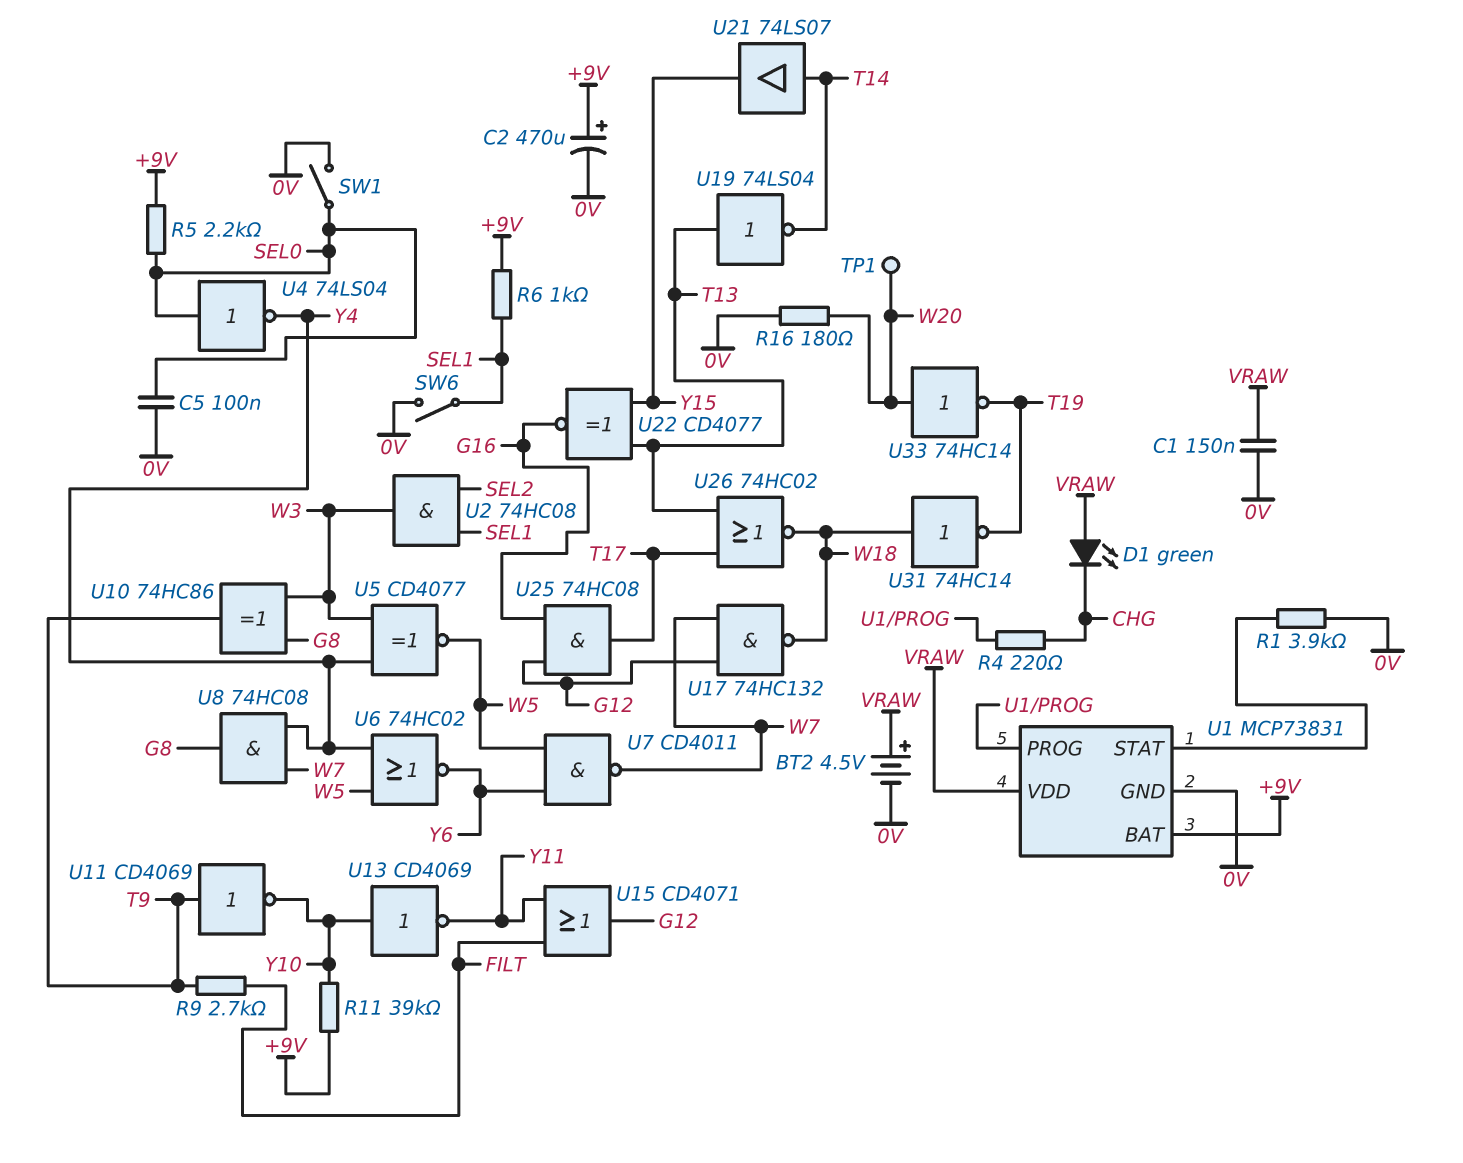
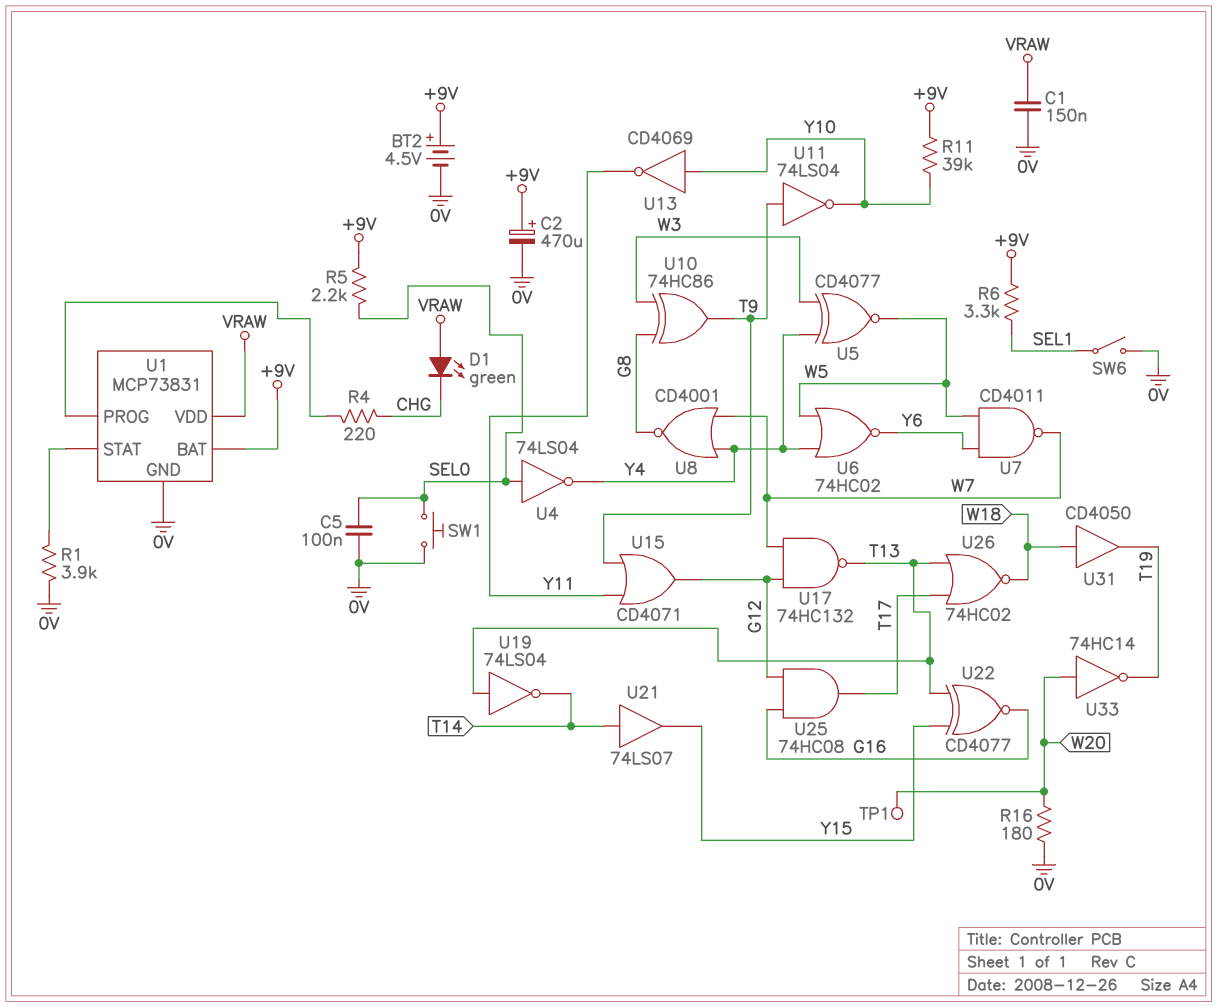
BT2: 4.5V (plus VRAW, minus 0V) -> 4.5V (plus +9V, minus 0V)
R6: 1k (+9V, SEL1) -> 3.3k (+9V, SEL1)
R9: 2.7k (FILT, T9) -> none
SW1: switch (0V, SEL0) -> button (0V, SEL0)
U2: AND 74HC08 (in SEL1, in SEL2, out W3) -> none
U8: AND 74HC08 (in W7, in Y4, out G8) -> NOR CD4001 (in W7, in Y4, out G8)
U11: NOT CD4069 (in T9, out Y10) -> NOT 74LS04 (in T9, out Y10)
U15: OR CD4071 (in FILT, in Y11, out G12) -> OR CD4071 (in T9, in Y11, out G12)
U17: NAND 74HC132 (in G12, in W7, out W18) -> NAND 74HC132 (in G12, in W7, out T13)
U31: NOT 74HC14 (in W18, out T19) -> buffer CD4050 (in W18, out T19)

